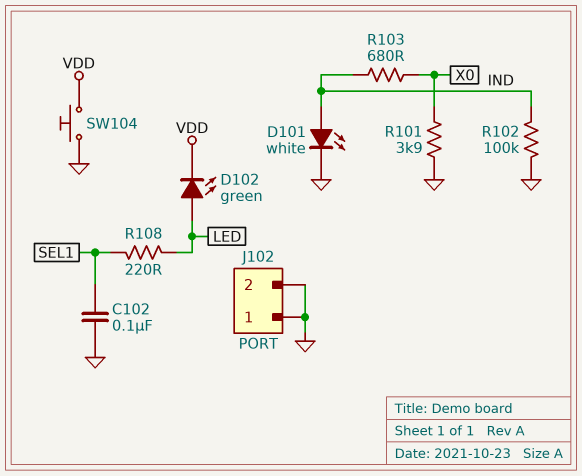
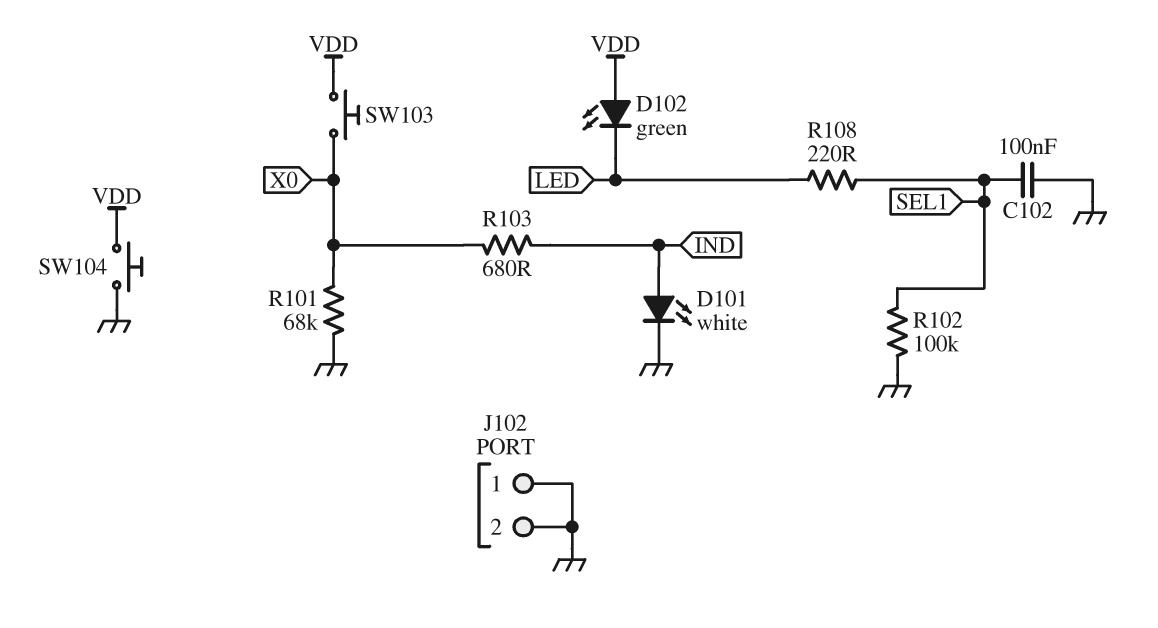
D102: LED green (A LED, K VDD) -> LED green (A VDD, K LED)
R101: 3.9k (GND, X0) -> 68k (GND, X0)
R102: 100k (GND, IND) -> 100k (GND, SEL1)
SW103: none -> button (VDD, X0)

